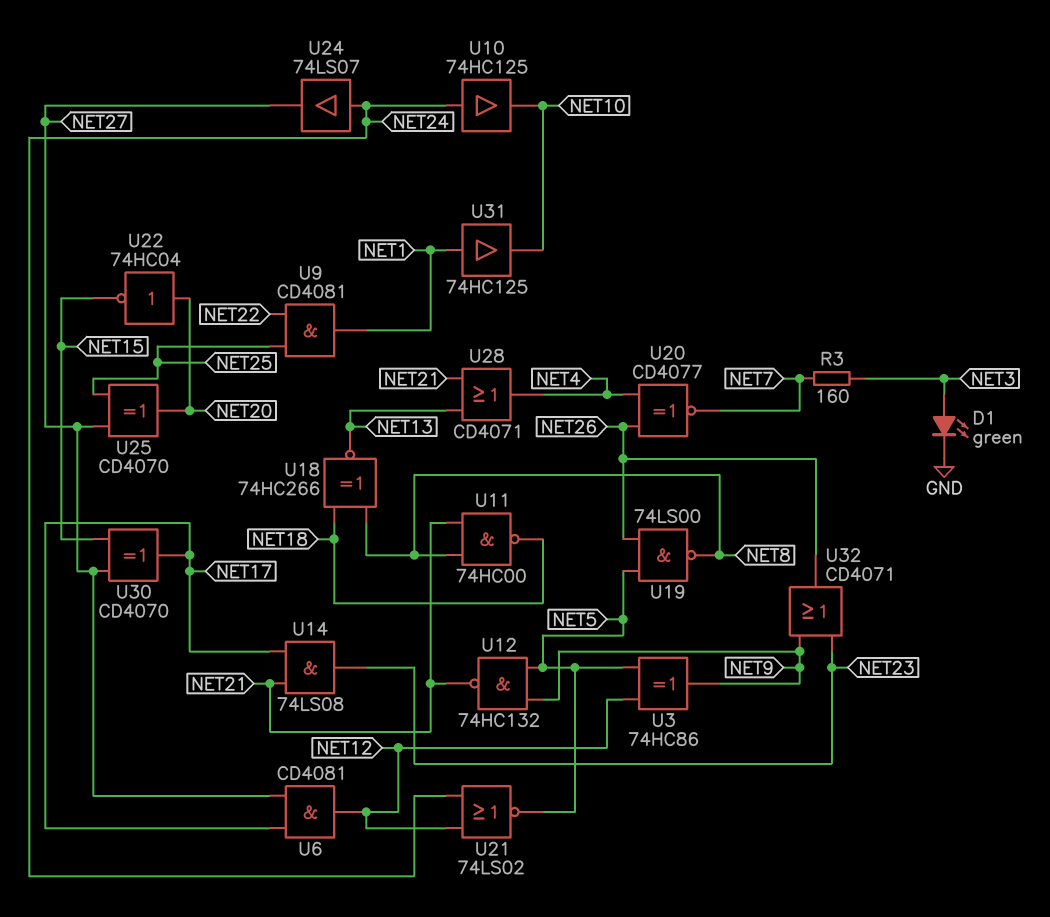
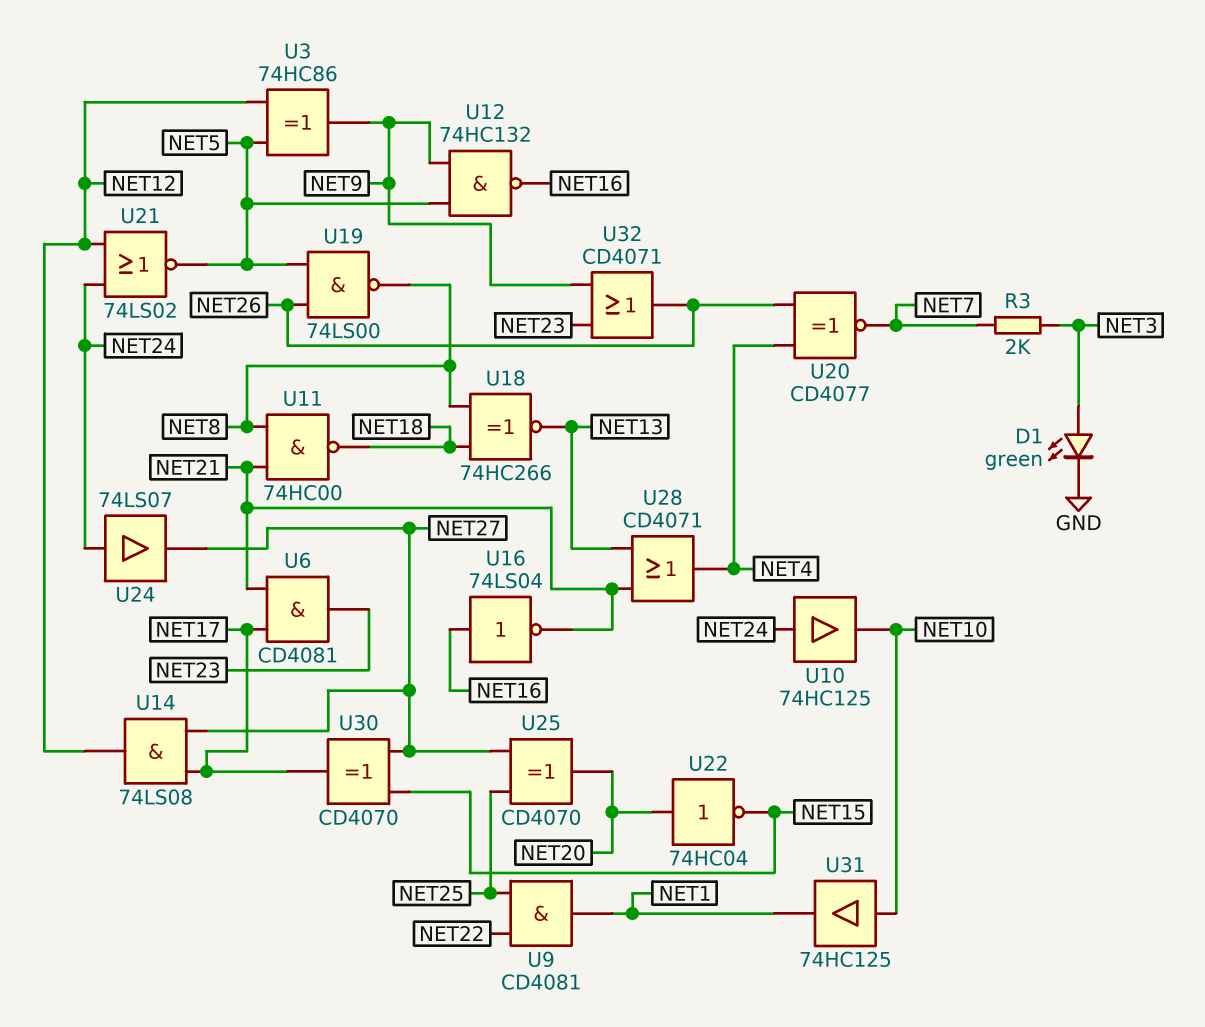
R3: 160 (NET3, NET7) -> 2k (NET3, NET7)
U6: AND CD4081 (in NET17, in NET27, out NET12) -> AND CD4081 (in NET17, in NET21, out NET23)
U12: NAND 74HC132 (in NET5, in NET9, out NET21) -> NAND 74HC132 (in NET5, in NET9, out NET16)
U14: AND 74LS08 (in NET17, in NET21, out NET23) -> AND 74LS08 (in NET17, in NET27, out NET12)
U16: none -> NOT 74LS04 (in NET16, out NET21)
U31: buffer 74HC125 (in NET1, out NET10) -> buffer 74HC125 (in NET10, out NET1)

